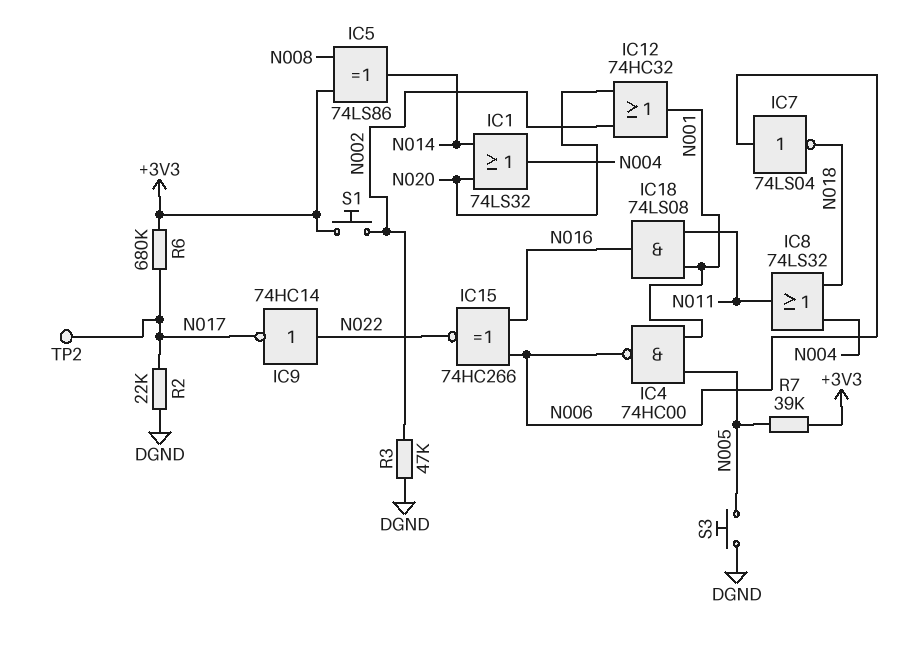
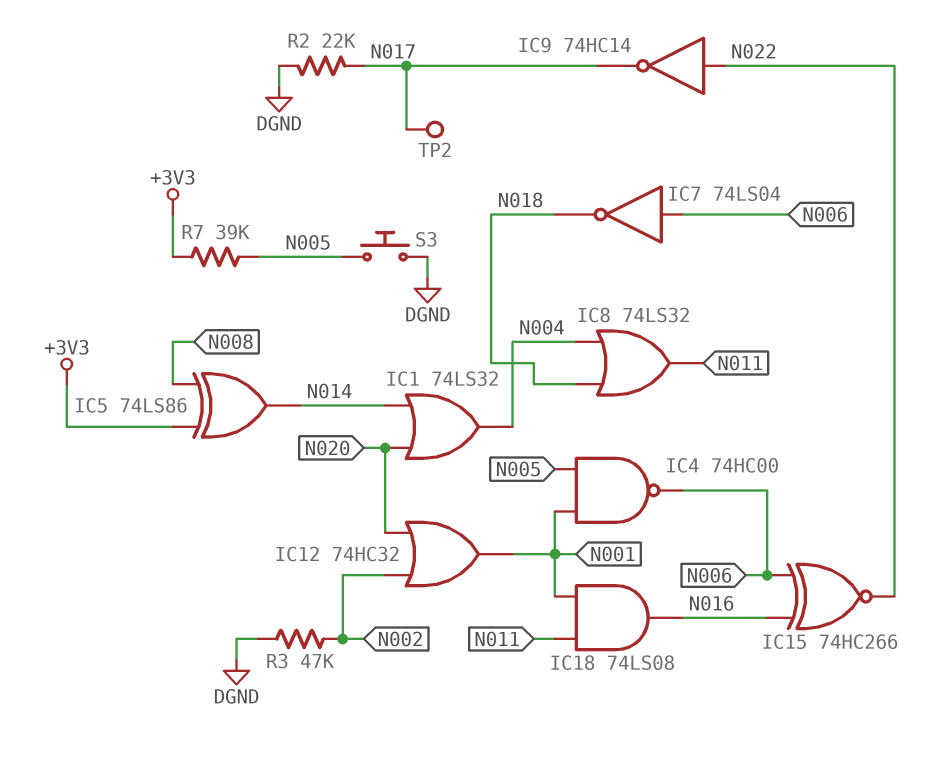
R6: 680k (+3V3, N017) -> none
S1: button (+3V3, N002) -> none

